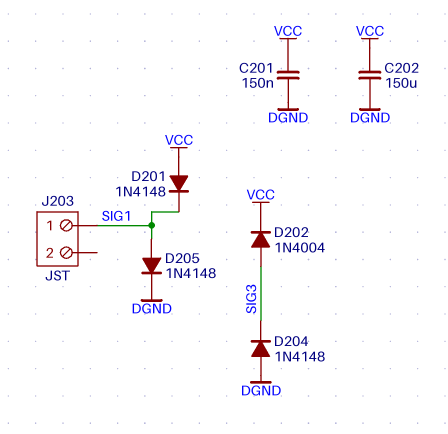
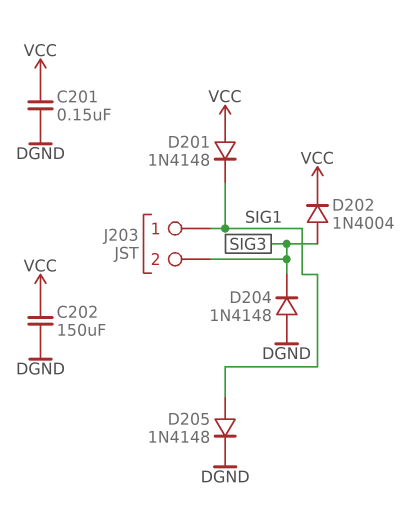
J203 pin 2: none -> SIG3

